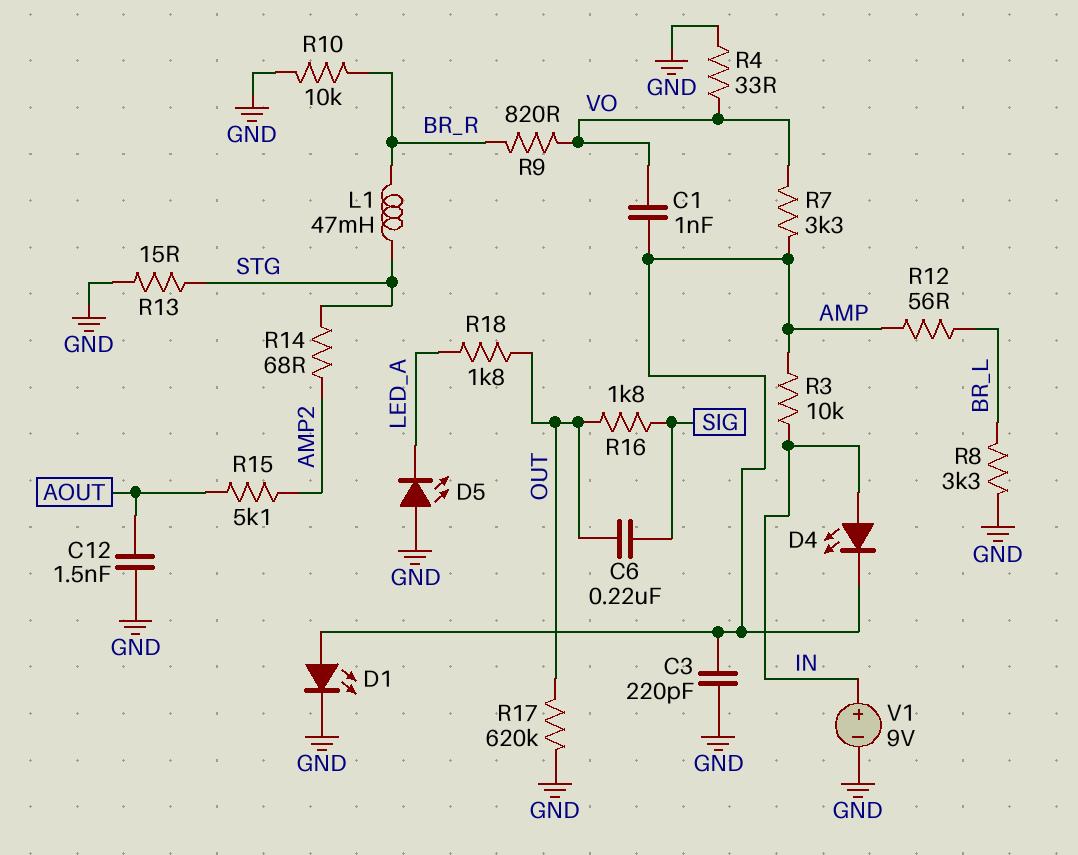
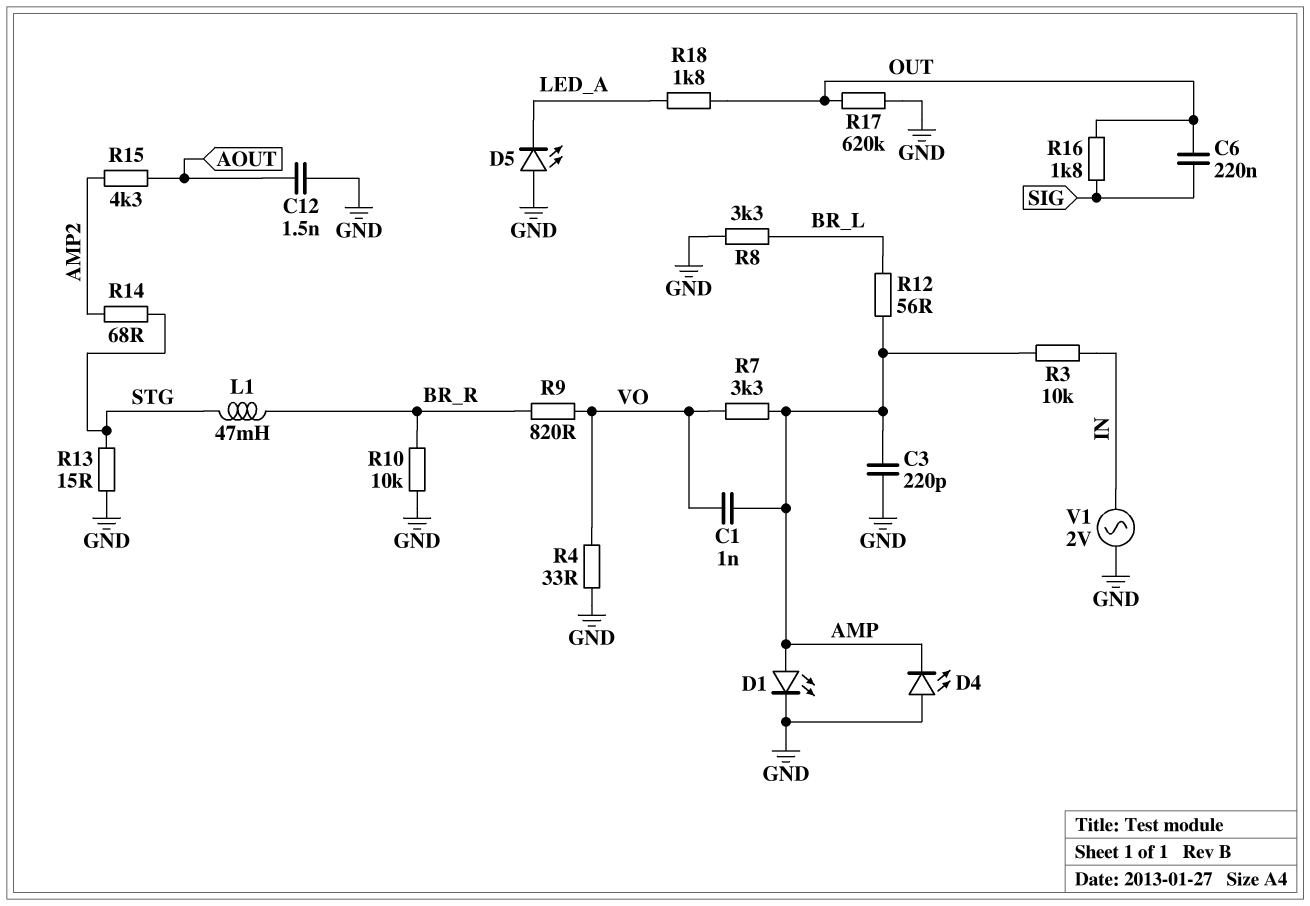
D4: LED (A IN, K AMP) -> LED (A GND, K AMP)
R15: 5.1k (AMP2, AOUT) -> 4.3k (AMP2, AOUT)
V1: 9V (plus IN, minus GND) -> AC 2V (GND, IN)

